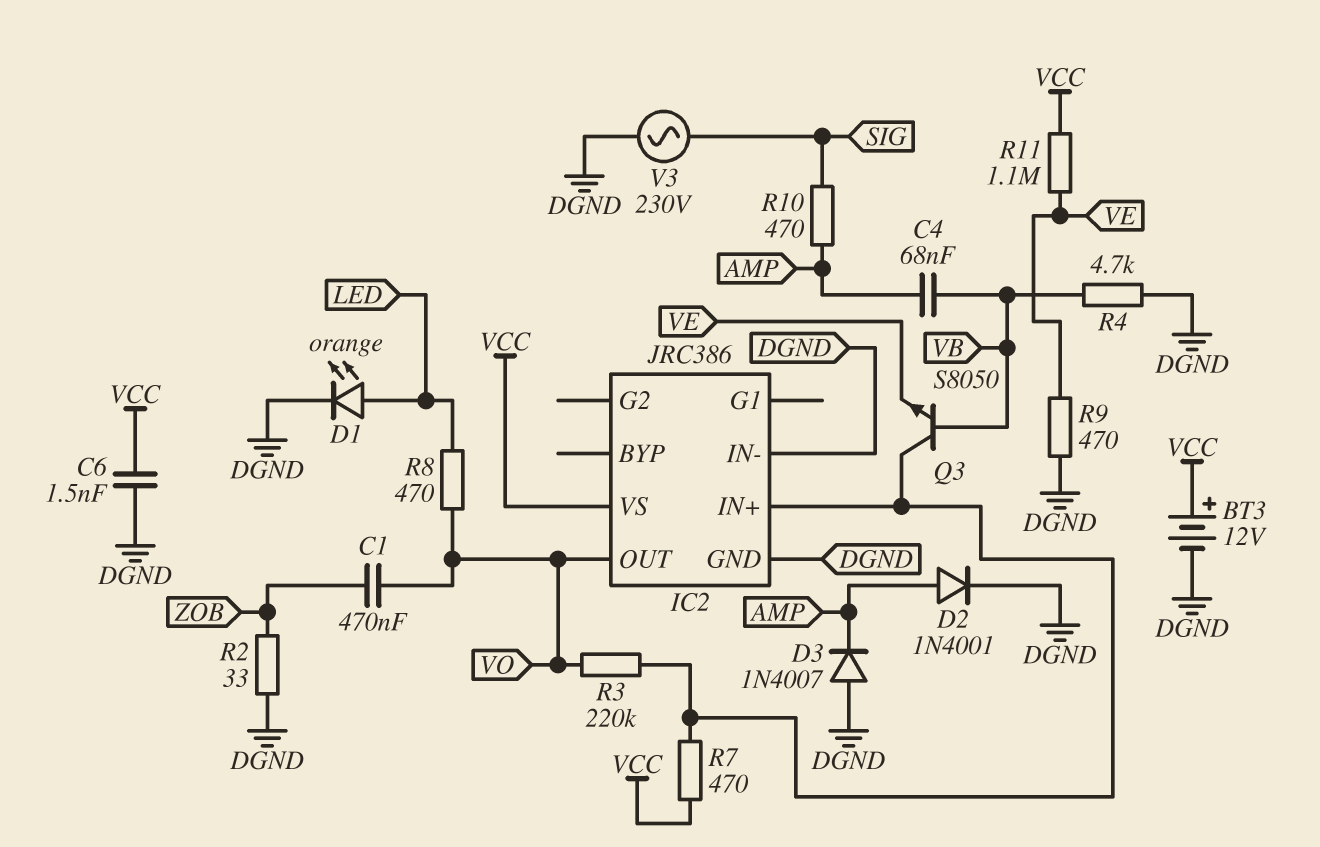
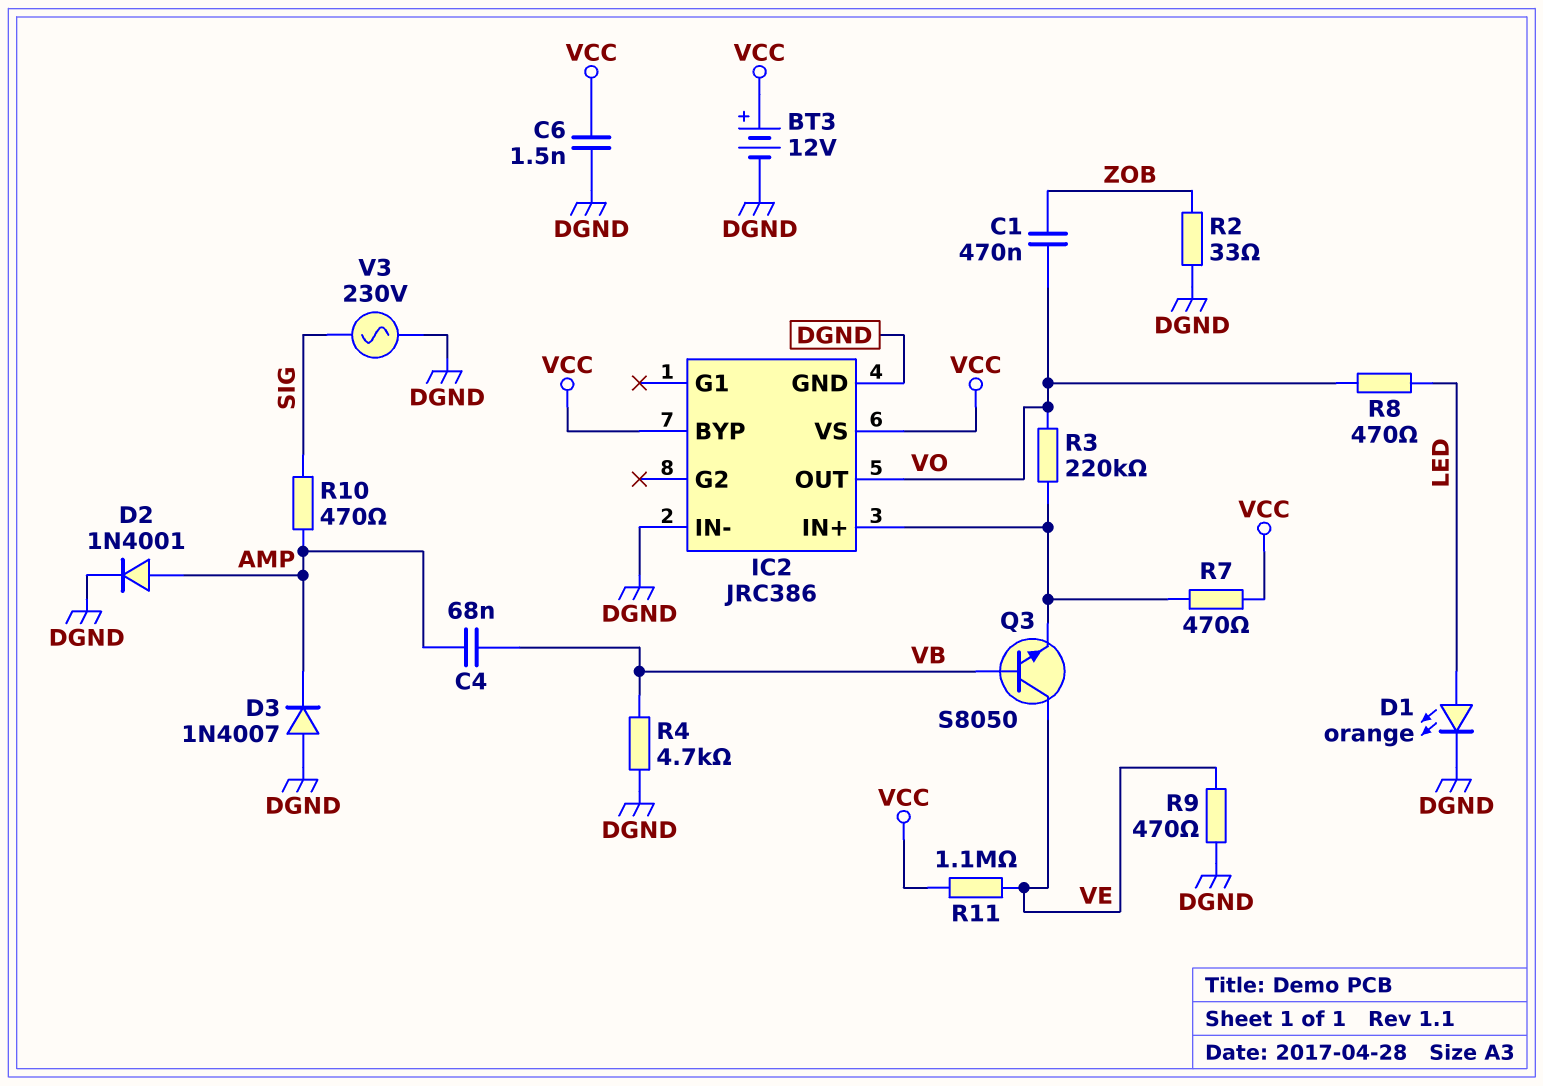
IC2 pin BYP: none -> VCC
Q3: NPN S8050 (B VB, C IC2/IN+, E VE) -> NPN S8050 (B VB, C VE, E IC2/IN+)

